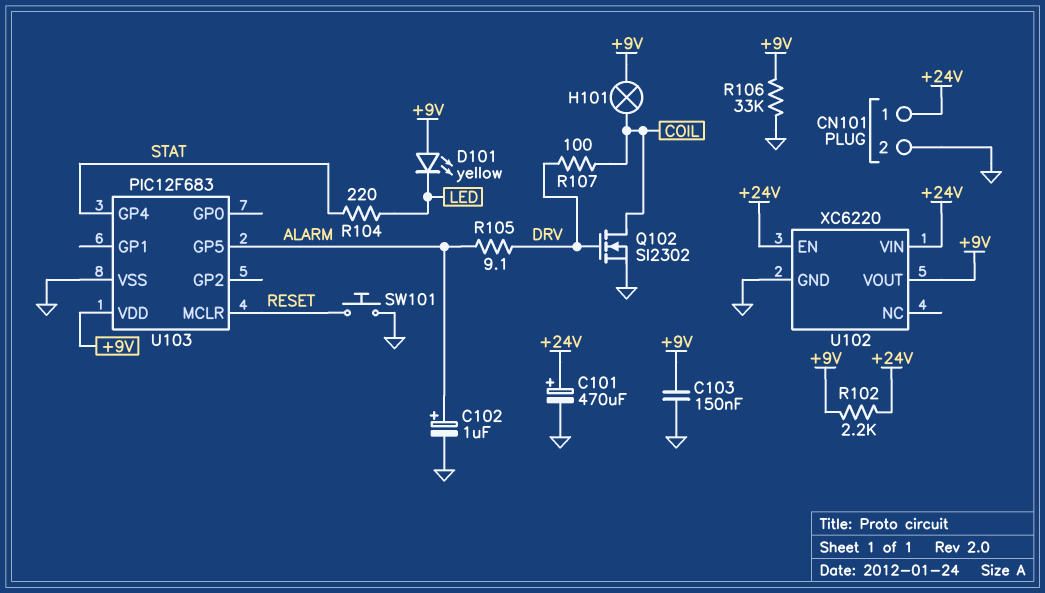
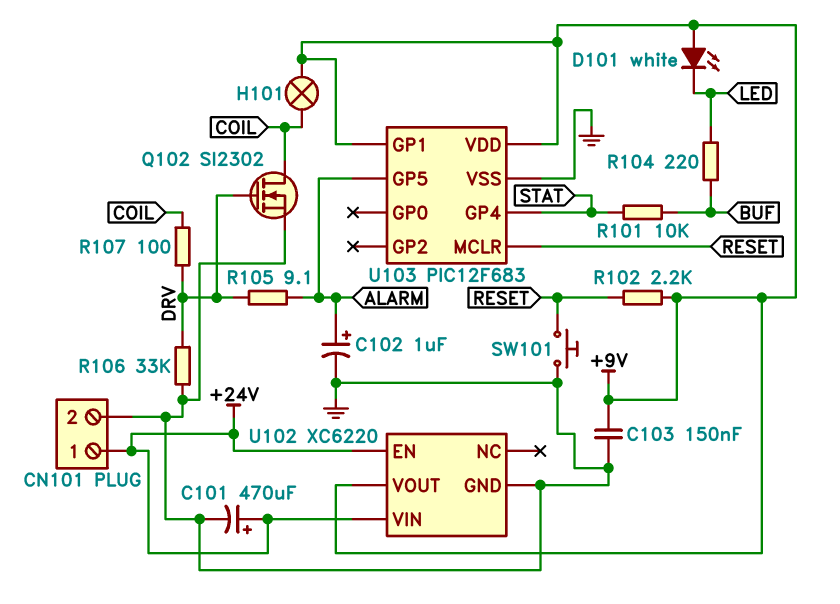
D101: LED yellow (A +9V, K LED) -> LED white (A +9V, K LED)
R101: none -> 10k (BUF, STAT)
R102: 2.2k (+9V, +24V) -> 2.2k (+9V, RESET)
R104: 220 (LED, STAT) -> 220 (BUF, LED)
R106: 33k (+9V, GND) -> 33k (DRV, GND)
U103 pin GP1: none -> +9V

